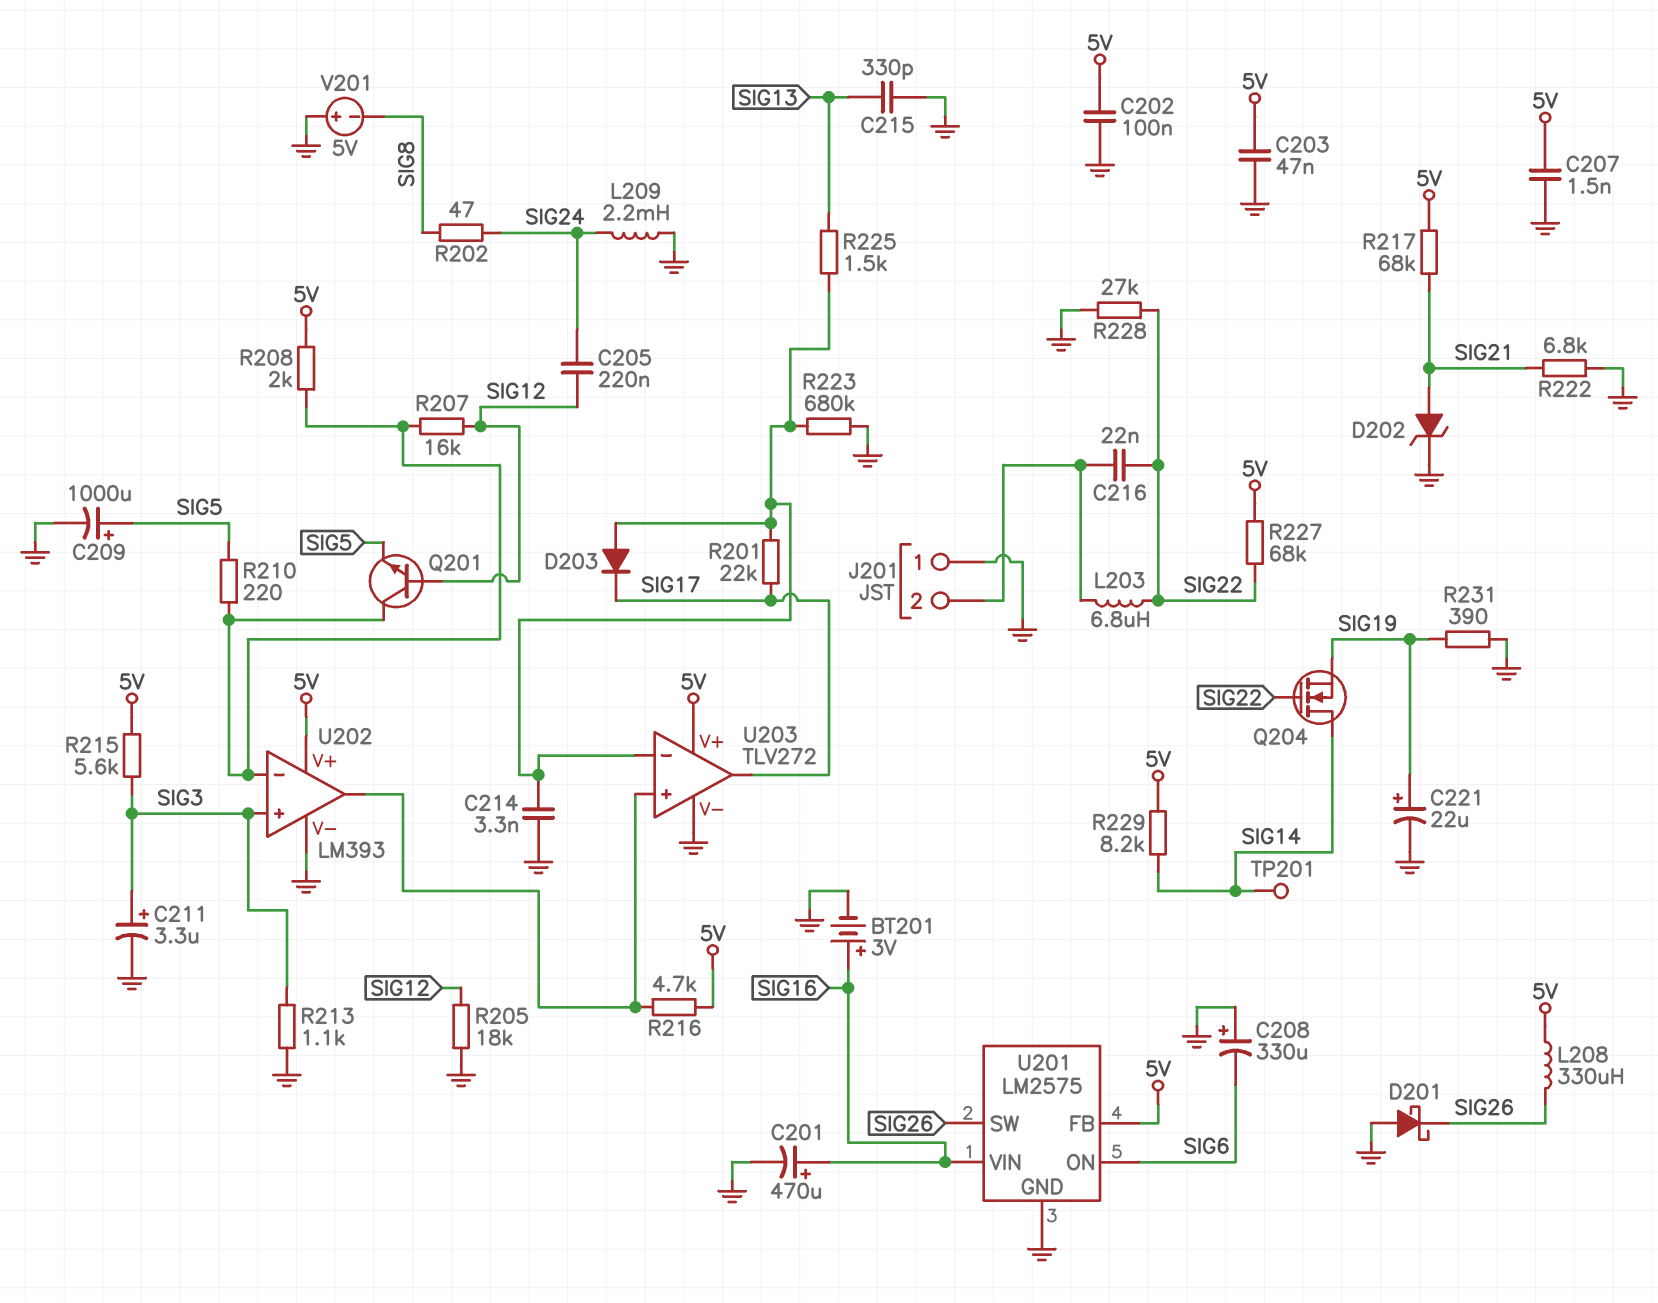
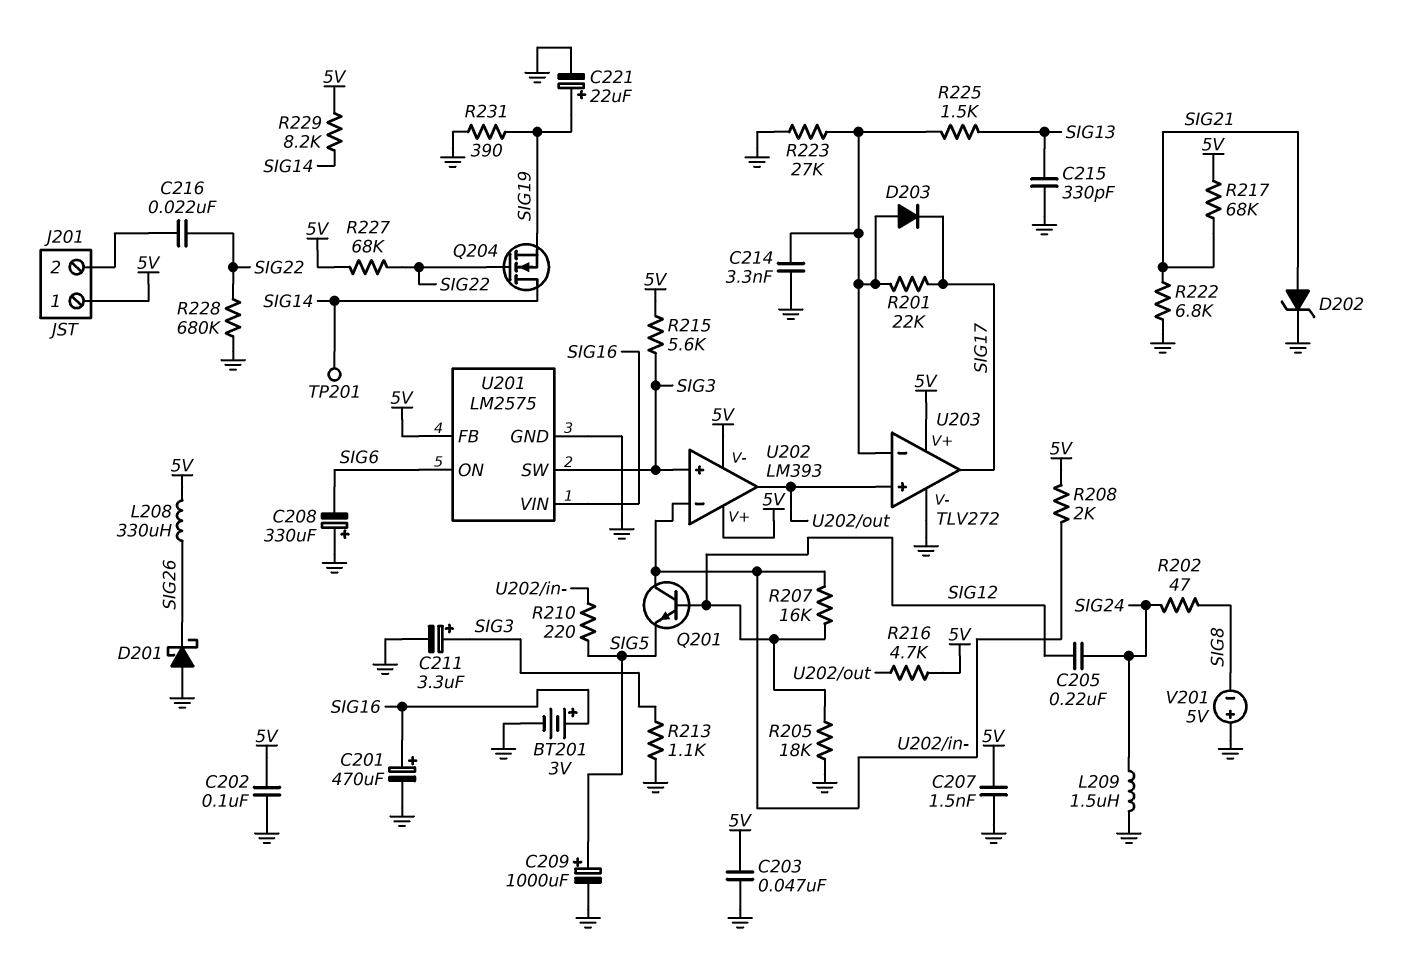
J201 pin 1: GND -> 5V
L203: 6.8uH (J201/2, SIG22) -> none
L209: 2.2mH (GND, SIG24) -> 1.5uH (GND, SIG24)
R223: 680k (GND, U203/in-) -> 27k (GND, U203/in-)
R228: 27k (GND, SIG22) -> 680k (GND, SIG22)
U201 pin SW: SIG26 -> SIG3
U202 pin V-: GND -> 5V

